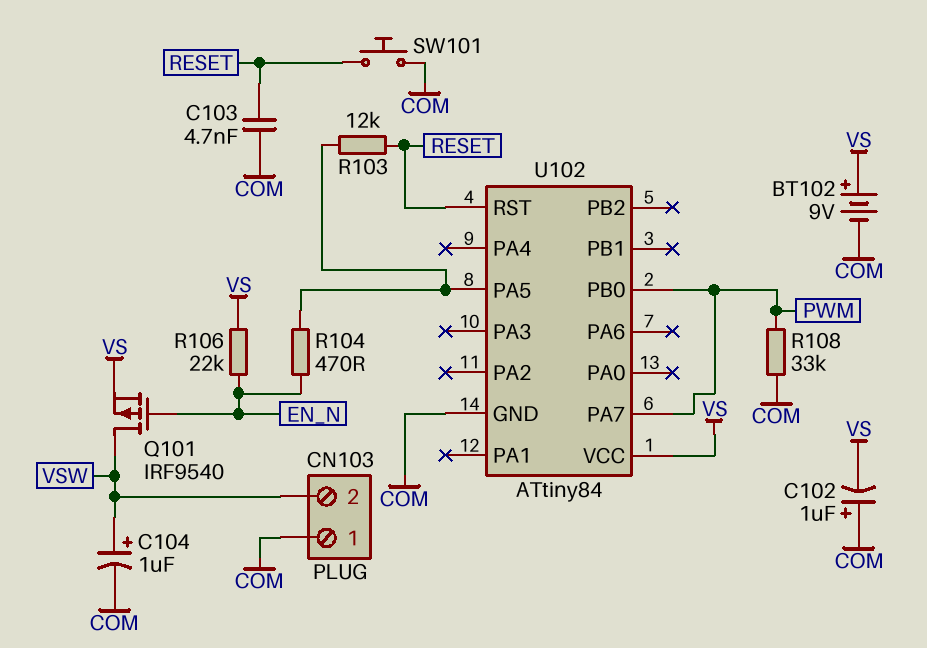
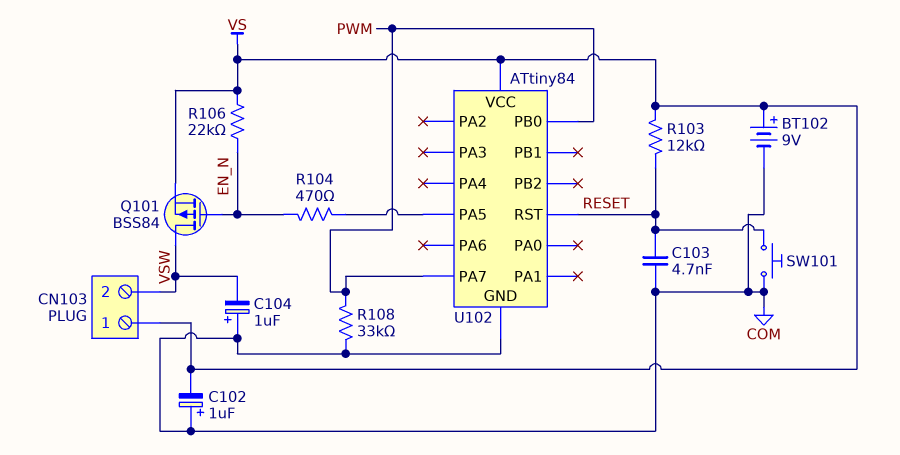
C104: 1uF (plus VSW, minus COM) -> 1uF (plus COM, minus VSW)
CN103 pin 1: COM -> VS
Q101: PMOS IRF9540 (G EN_N, D VSW, S VS) -> PMOS BSS84 (G EN_N, D VSW, S VS)
R103: 12k (RESET, U102/PA5) -> 12k (RESET, VS)

